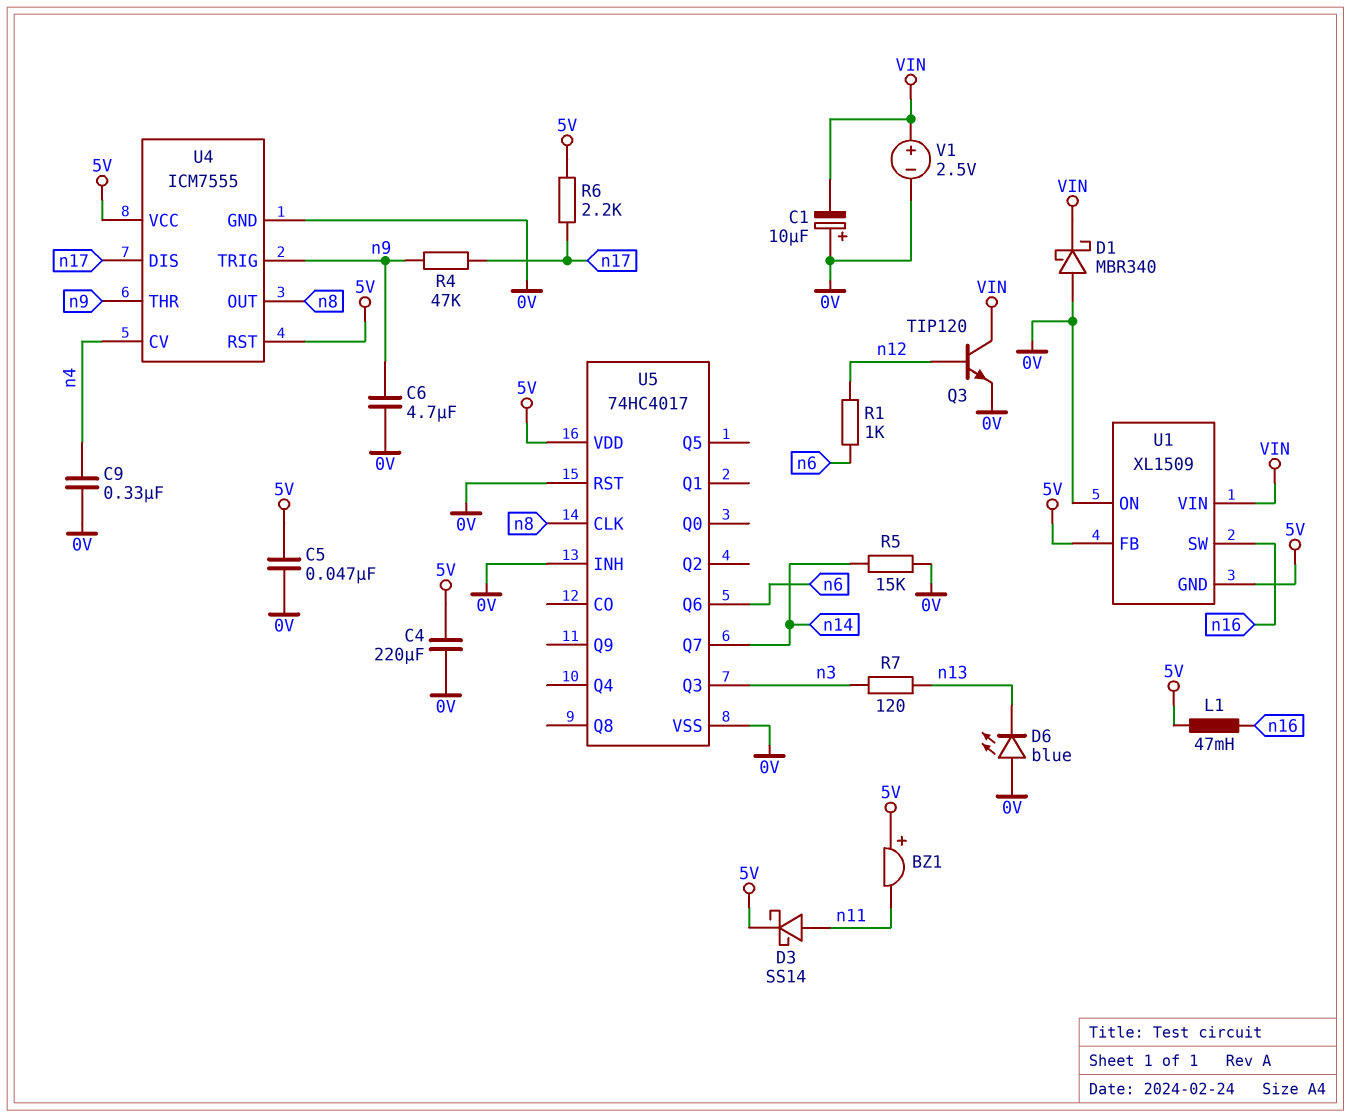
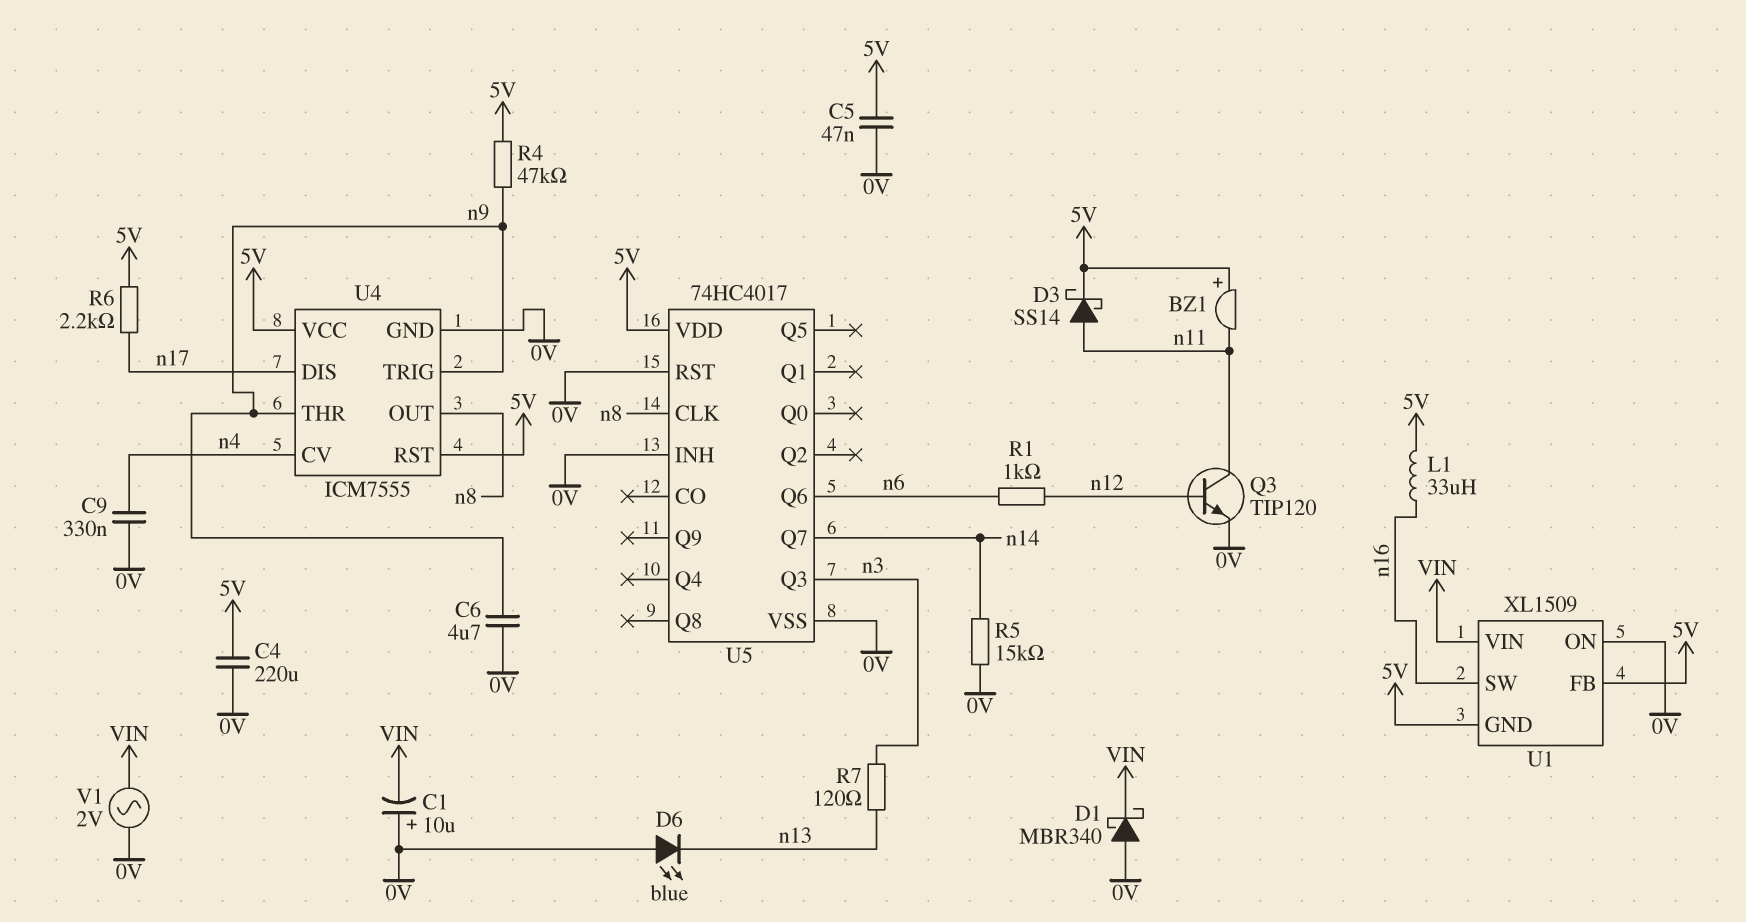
L1: 47mH (5V, n16) -> 33uH (5V, n16)
Q3: NPN TIP120 (B n12, C VIN, E 0V) -> NPN TIP120 (B n12, C n11, E 0V)
R4: 47k (n9, n17) -> 47k (5V, n9)
V1: 2.5V (plus VIN, minus 0V) -> AC 2V (0V, VIN)

